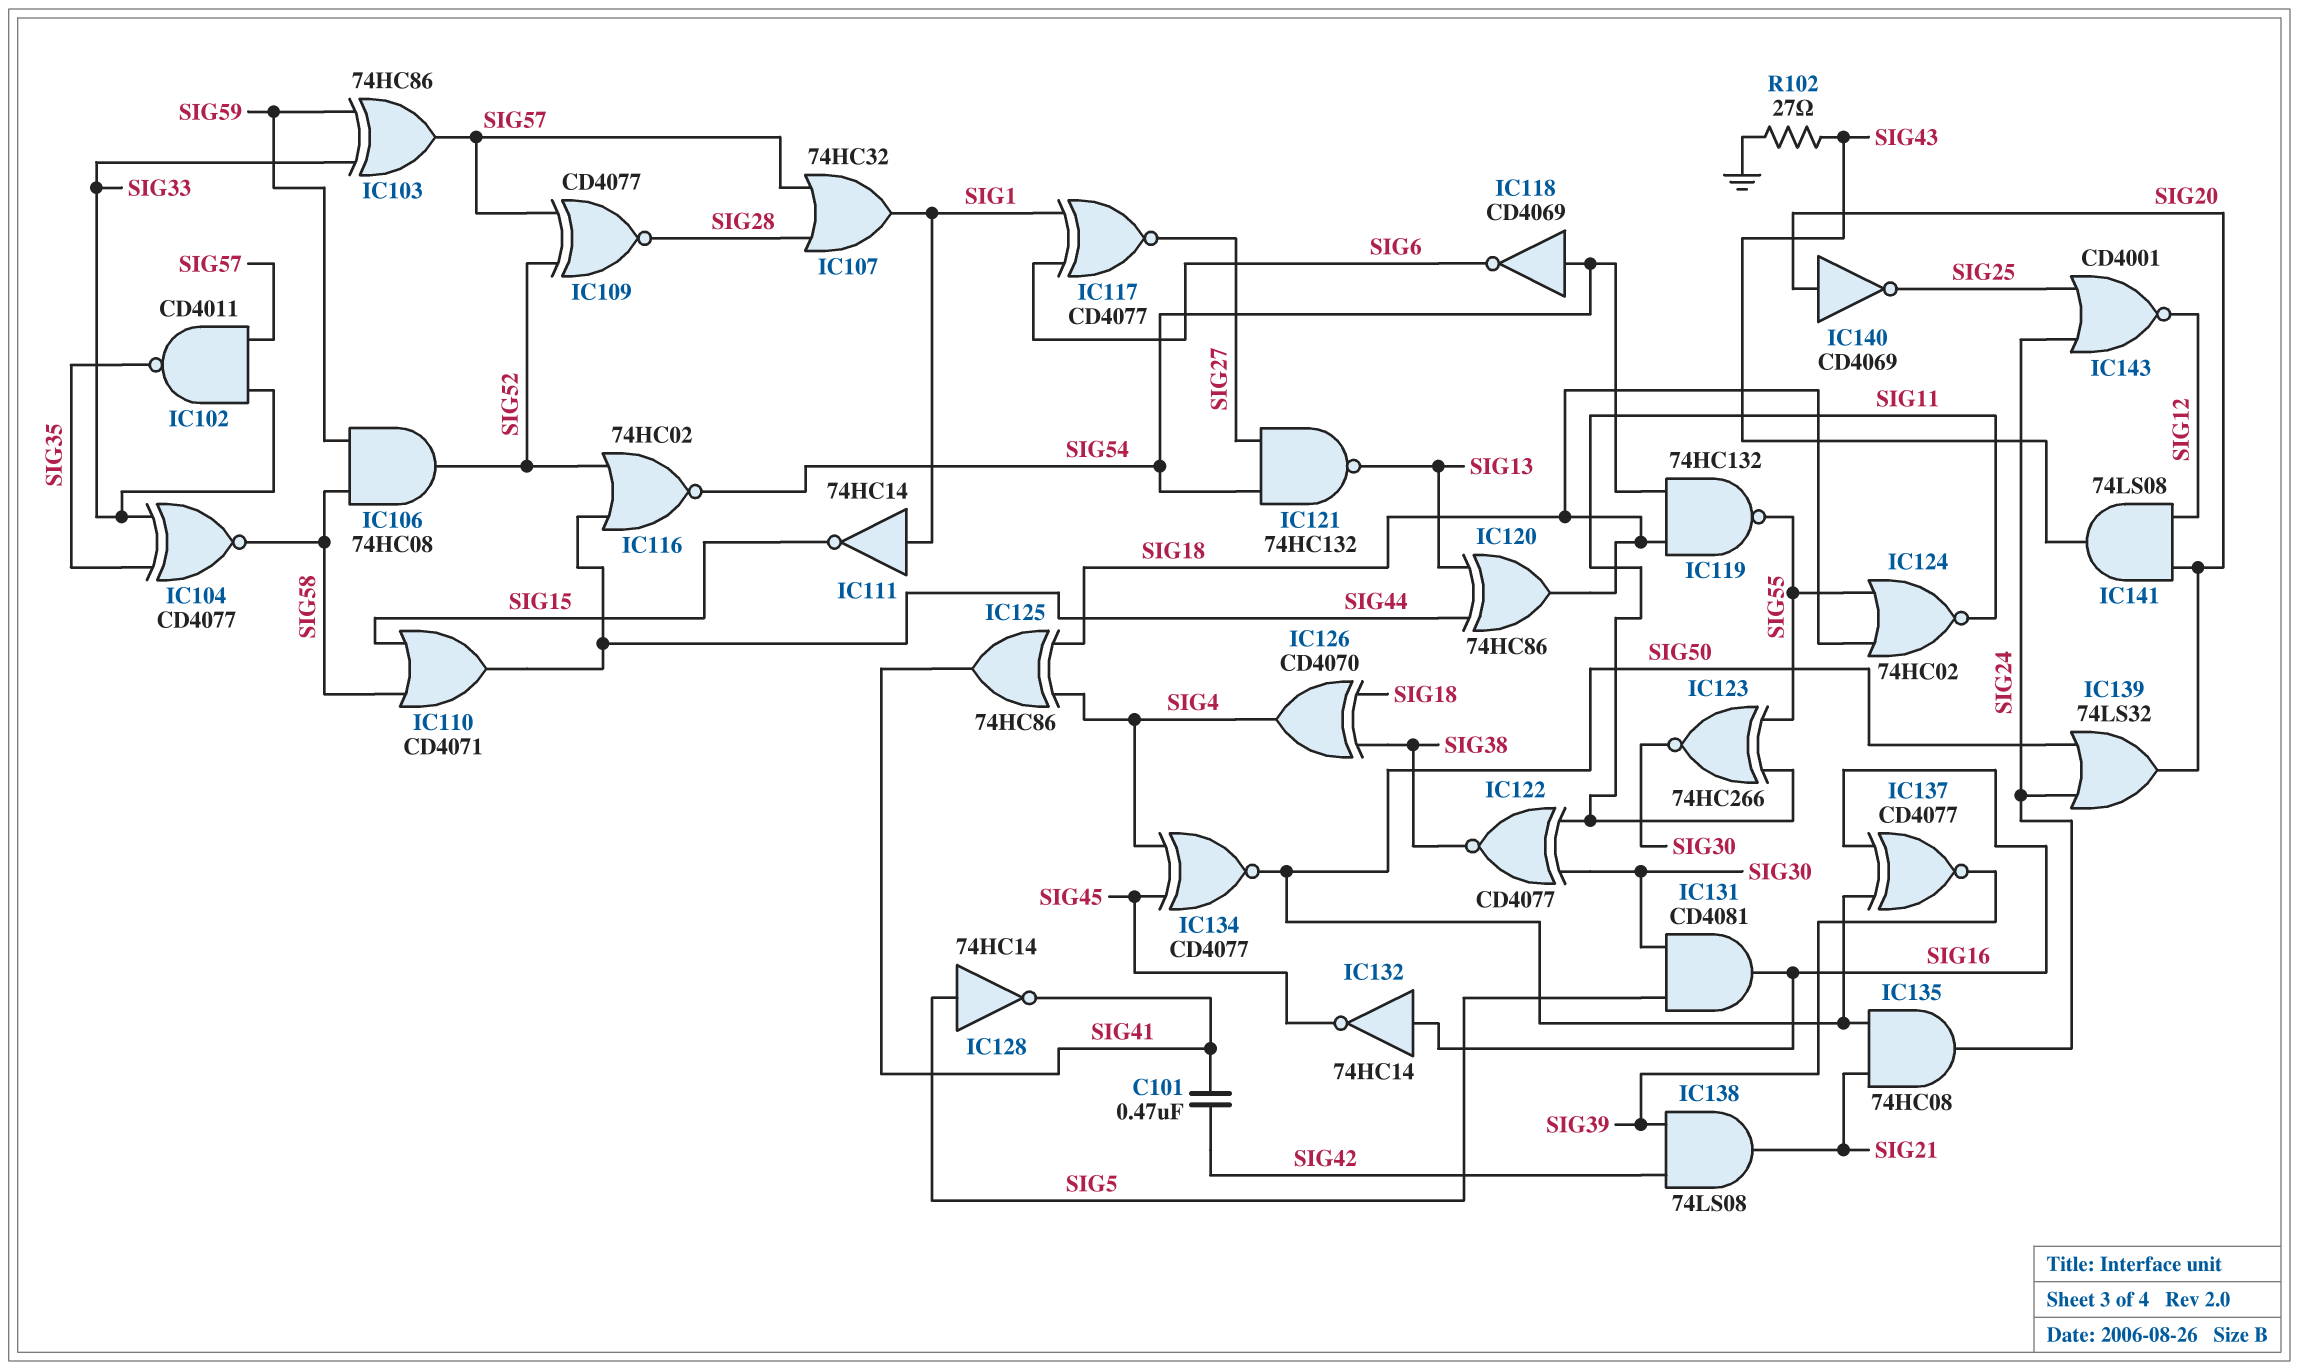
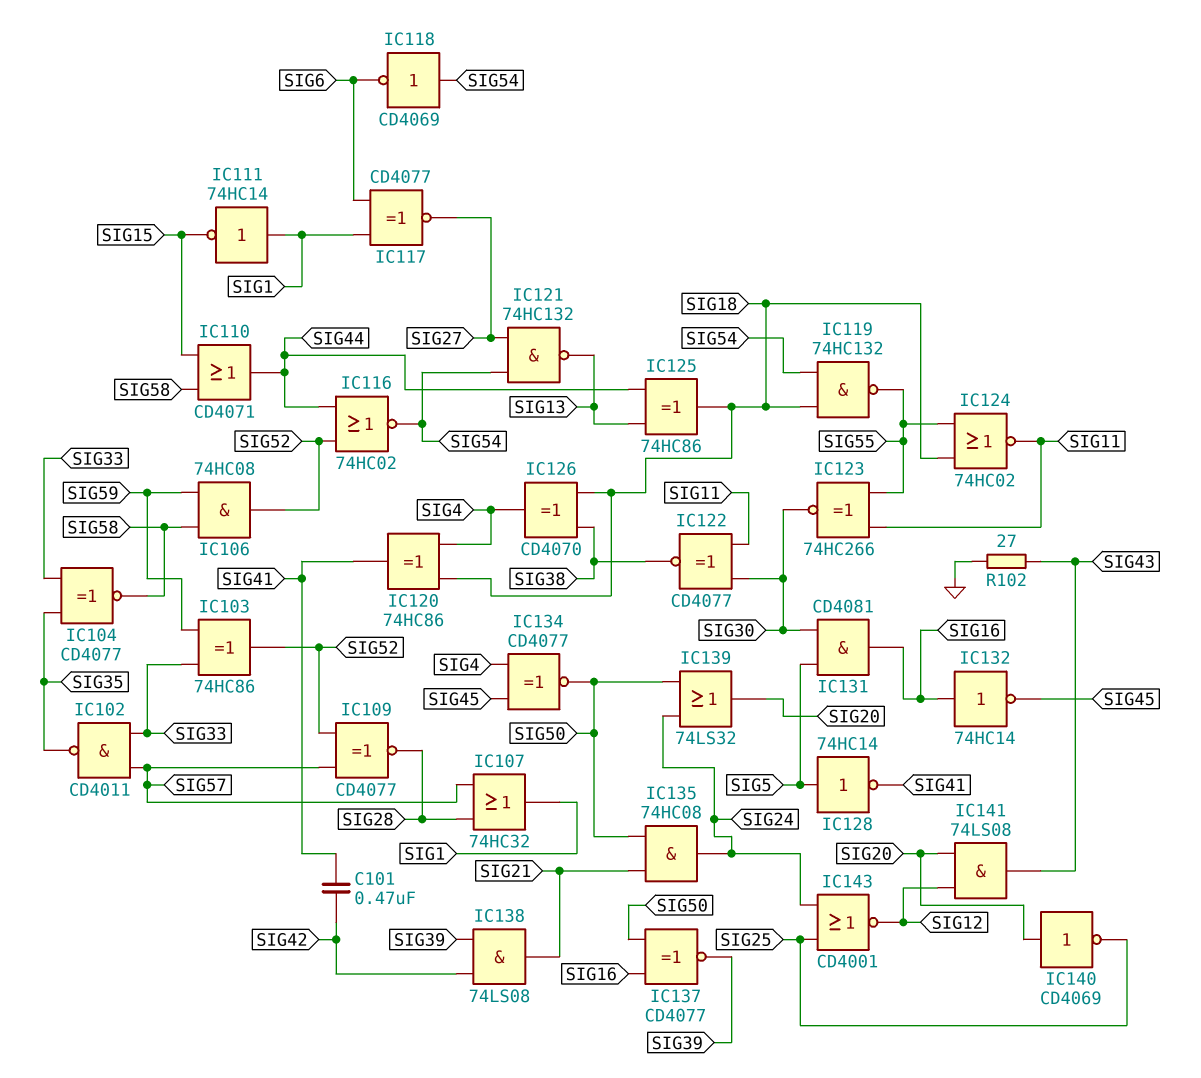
IC103: XOR 74HC86 (in SIG33, in SIG59, out SIG57) -> XOR 74HC86 (in SIG33, in SIG59, out SIG52)
IC120: XOR 74HC86 (in SIG13, in SIG44, out SIG18) -> XOR 74HC86 (in SIG4, in SIG18, out SIG41)
IC125: XOR 74HC86 (in SIG4, in SIG18, out SIG41) -> XOR 74HC86 (in SIG13, in SIG44, out SIG18)

